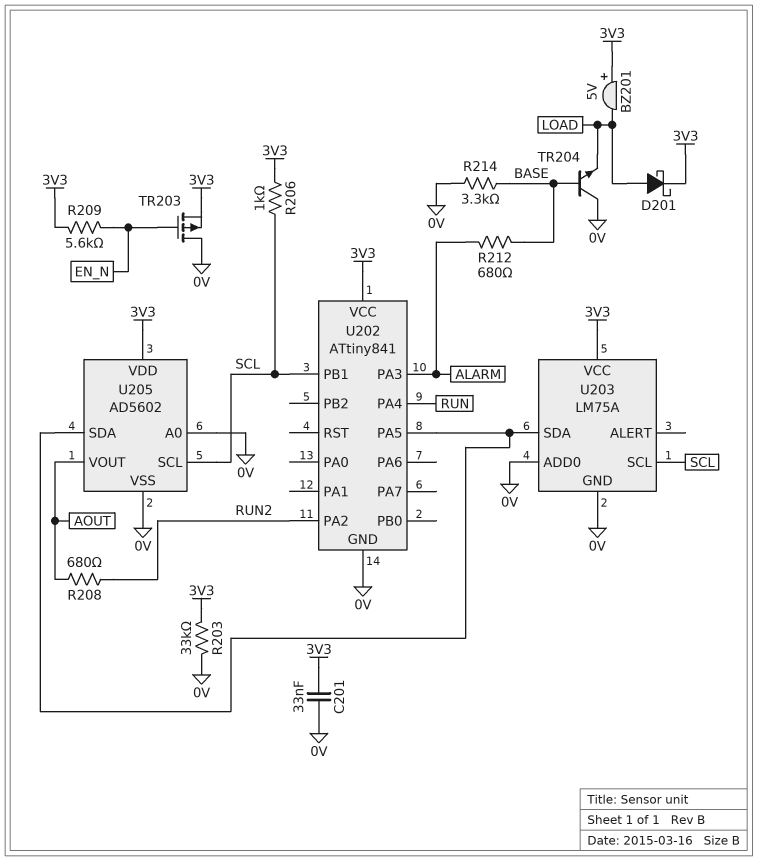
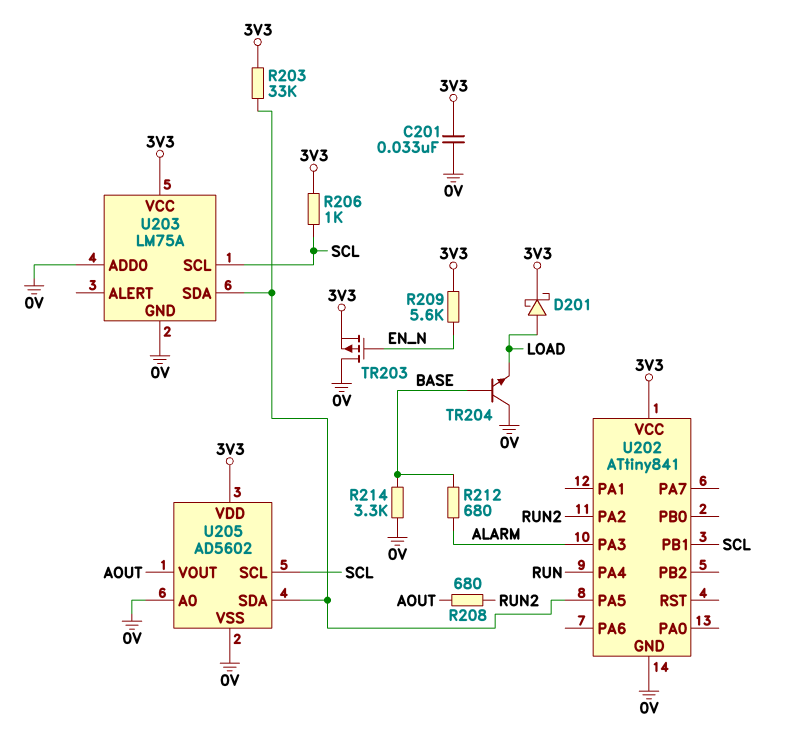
BZ201: buzzer 5V (plus 3V3, minus LOAD) -> none
R203: 33k (0V, 3V3) -> 33k (3V3, U202/PA5)

